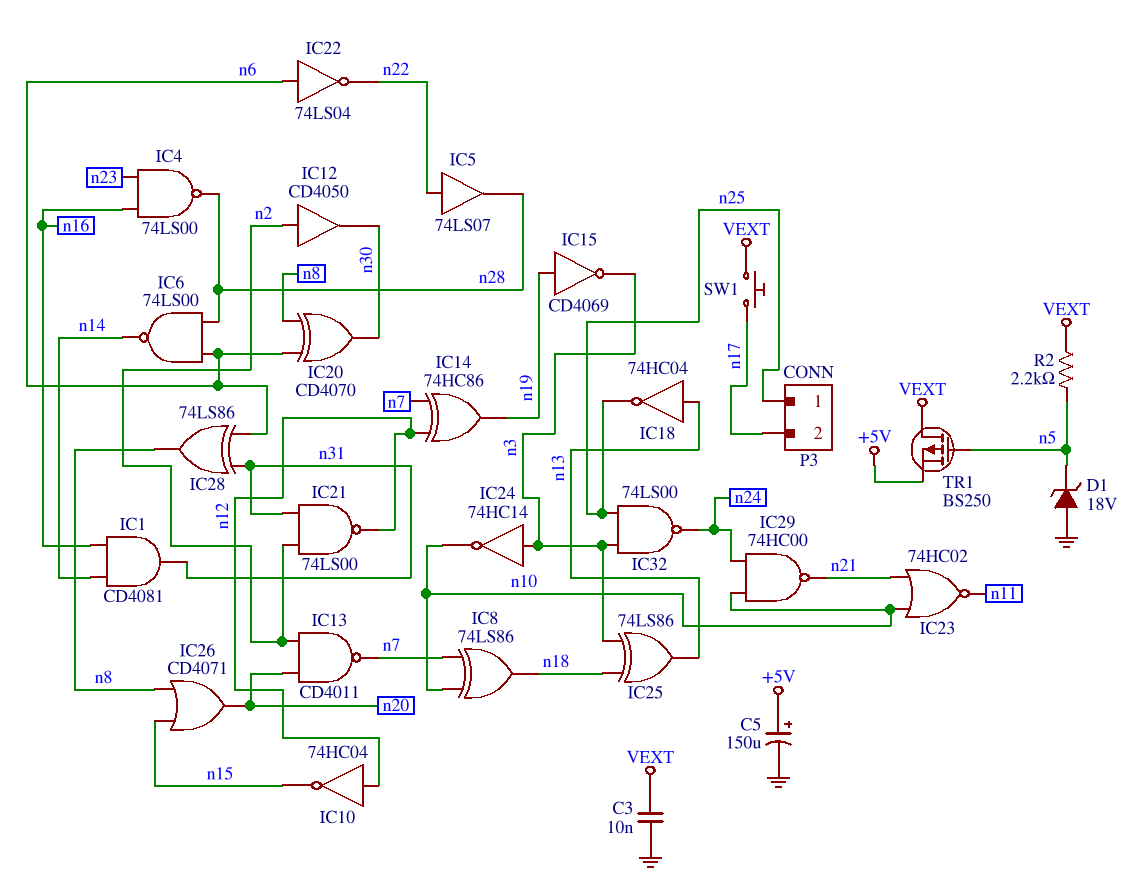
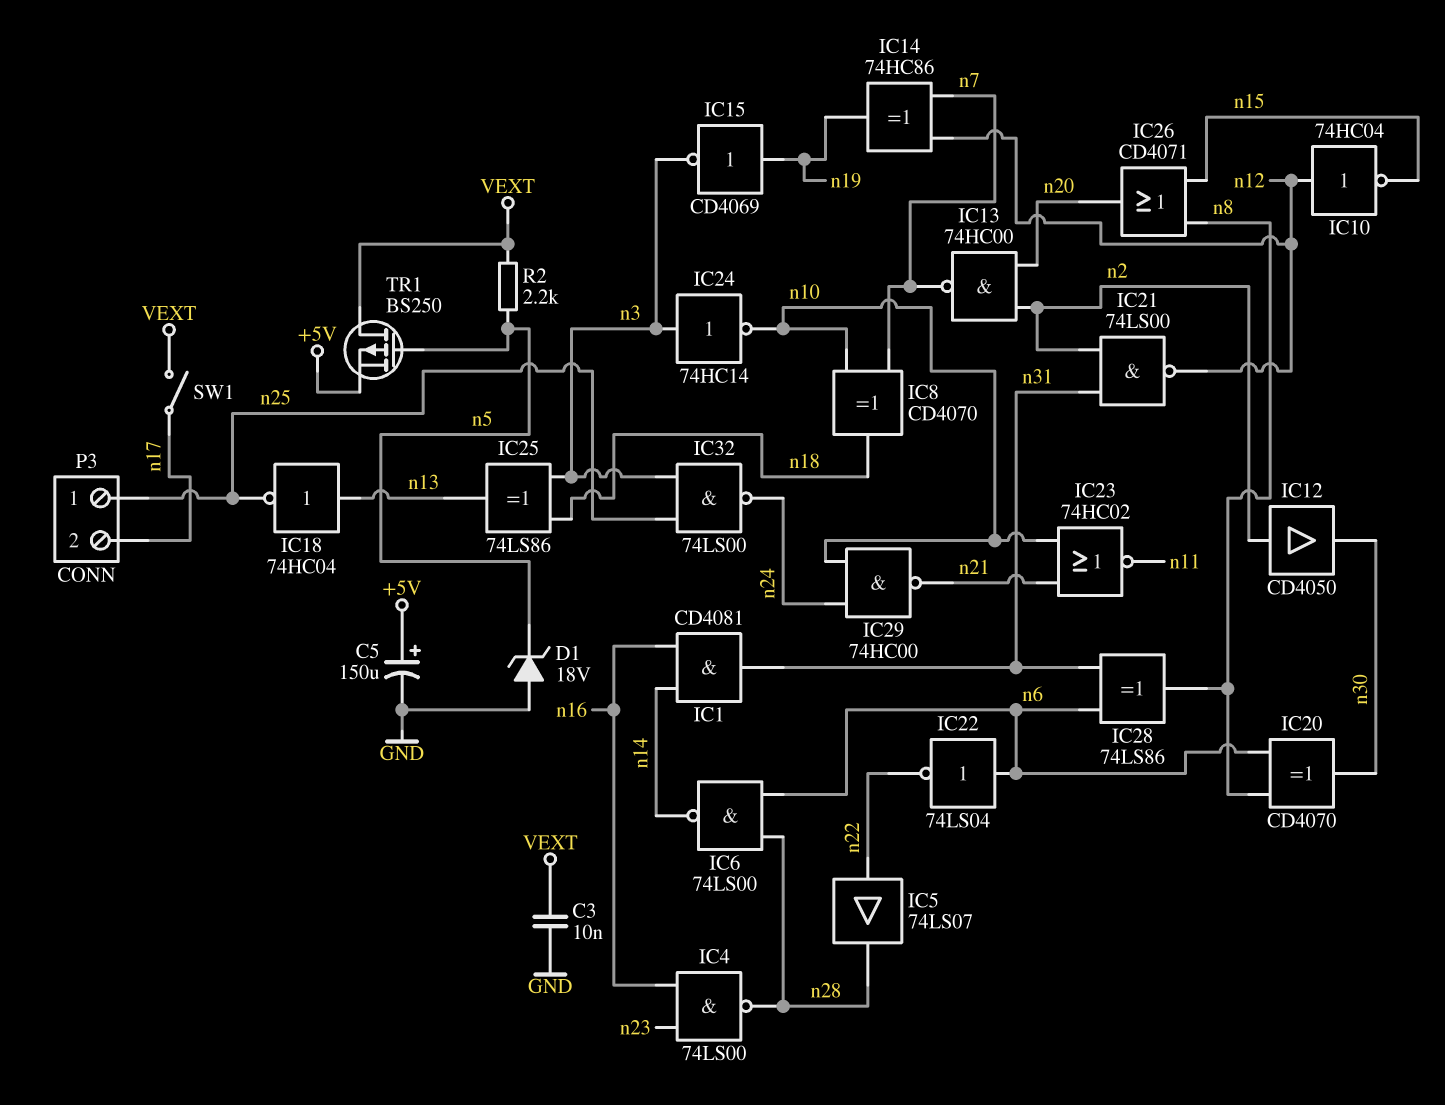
IC8: XOR 74LS86 (in n7, in n10, out n18) -> XOR CD4070 (in n7, in n10, out n18)
IC13: NAND CD4011 (in n2, in n20, out n7) -> NAND 74HC00 (in n2, in n20, out n7)
SW1: button (VEXT, n17) -> switch (VEXT, n17)

